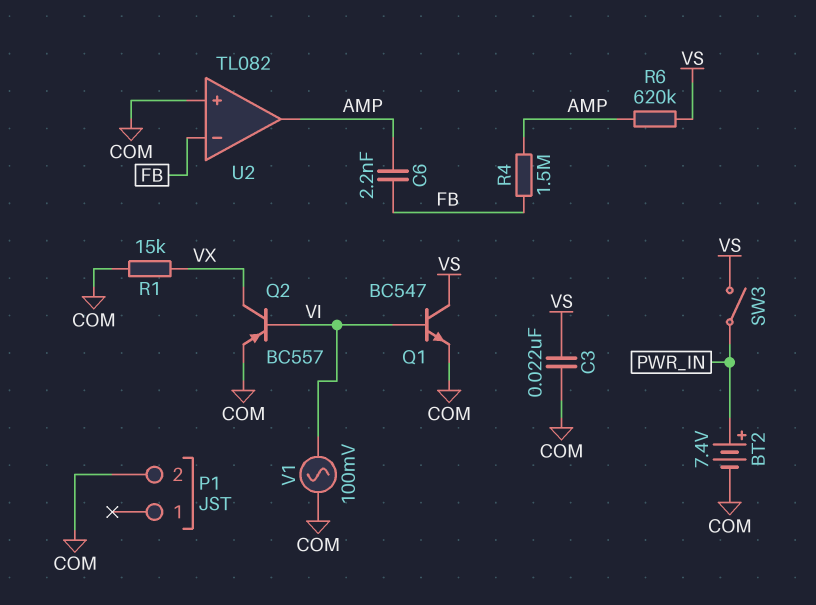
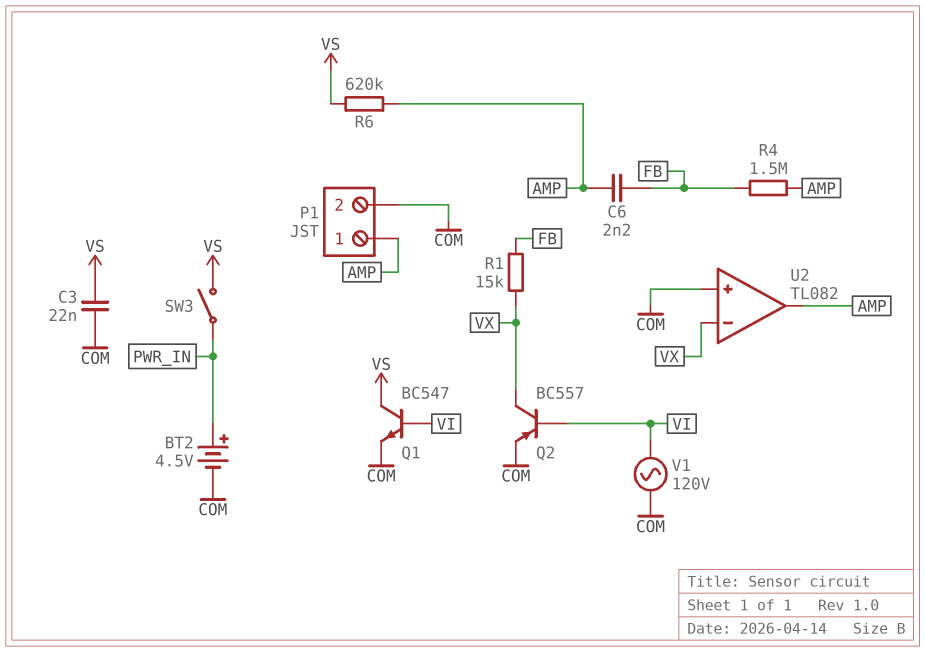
BT2: 7.4V (plus PWR_IN, minus COM) -> 4.5V (plus PWR_IN, minus COM)
P1 pin 1: none -> AMP
R1: 15k (COM, VX) -> 15k (FB, VX)
U2 pin in-: FB -> VX
V1: AC 100mV (COM, VI) -> AC 120V (COM, VI)

